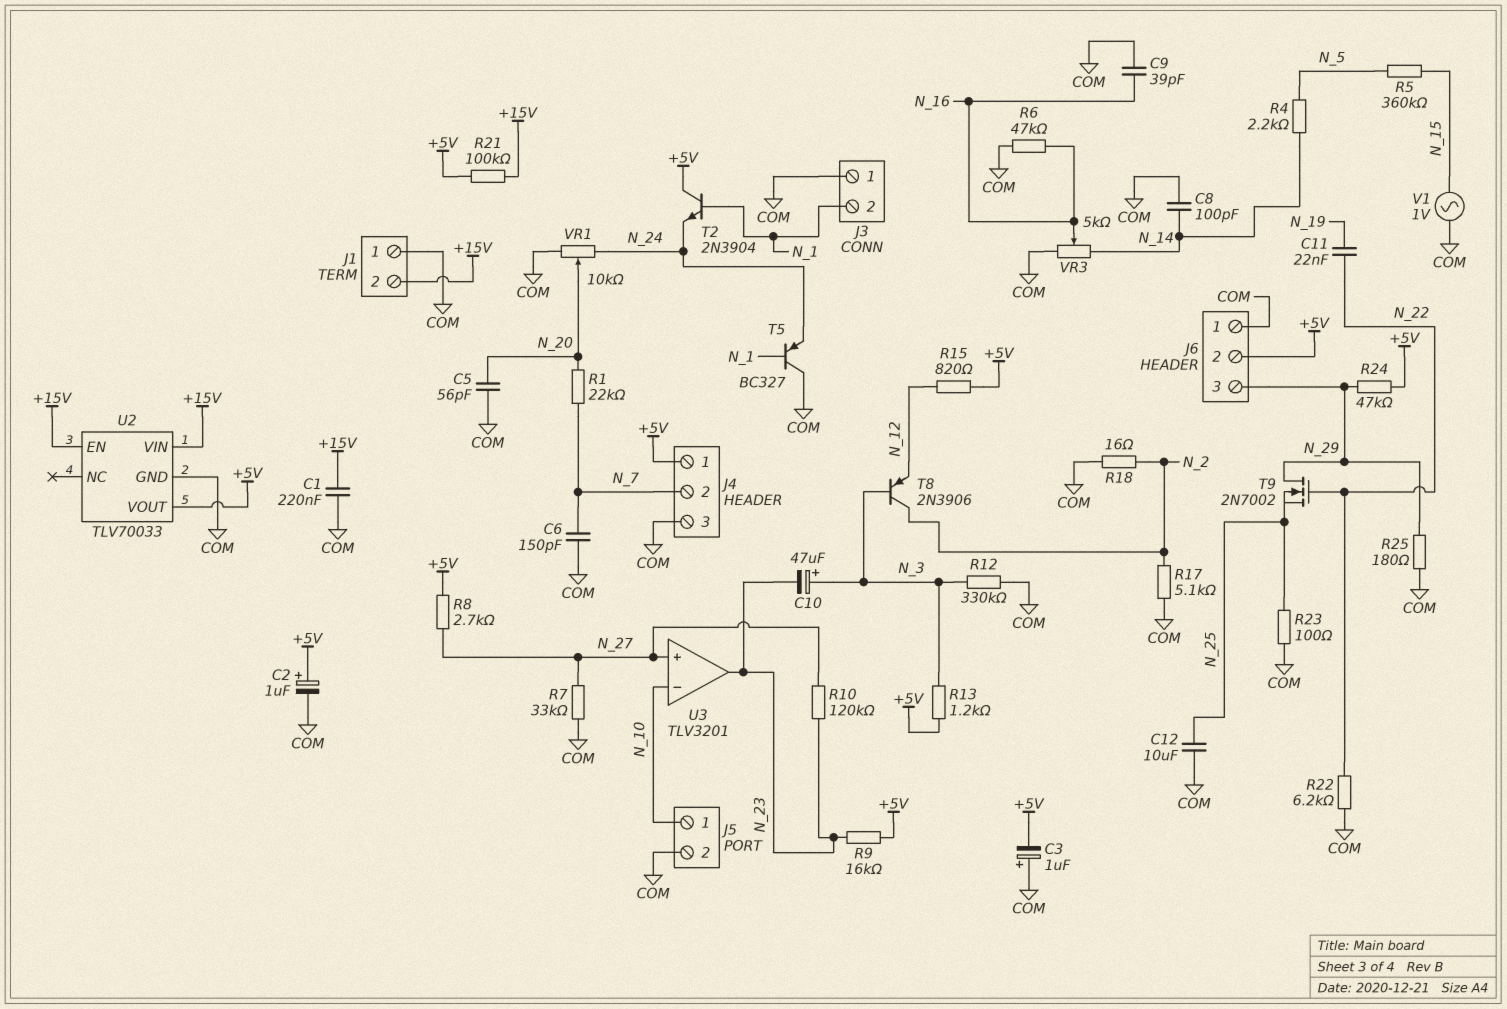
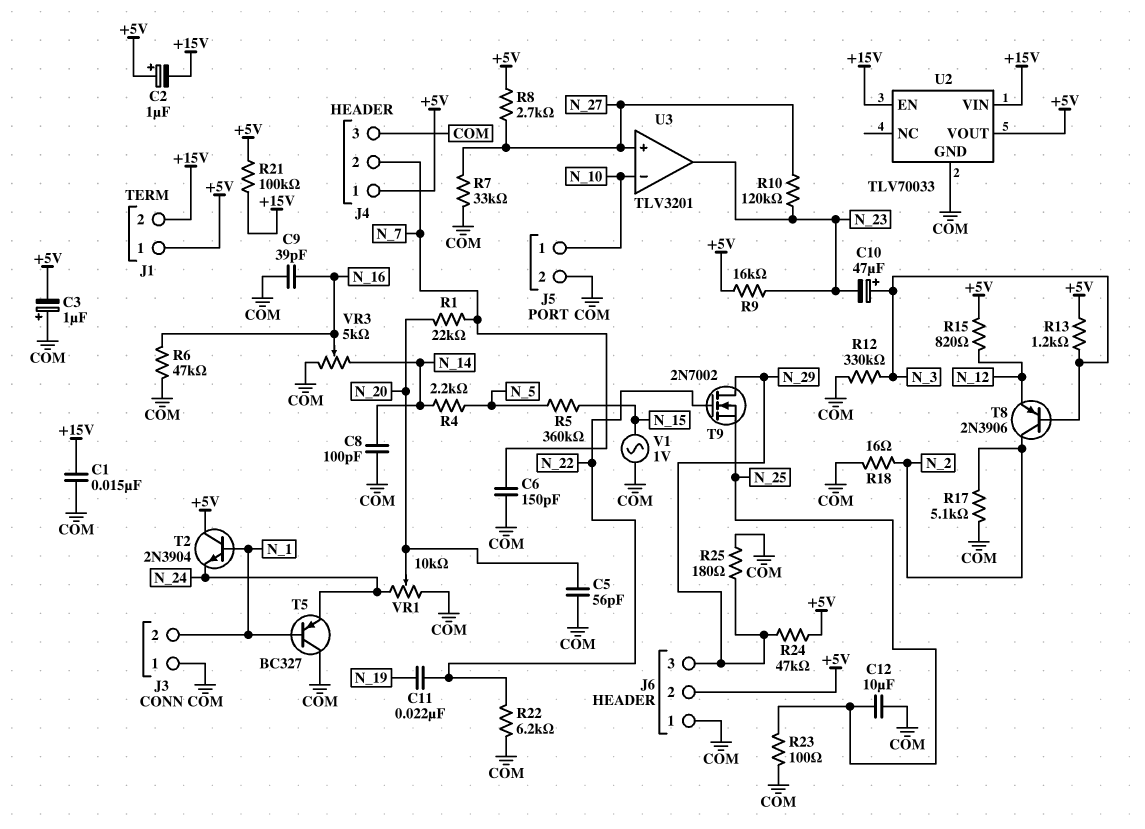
C1: 220nF (+15V, COM) -> 15nF (+15V, COM)
C2: 1uF (plus +5V, minus COM) -> 1uF (plus +5V, minus +15V)
J1 pin 1: COM -> +5V

